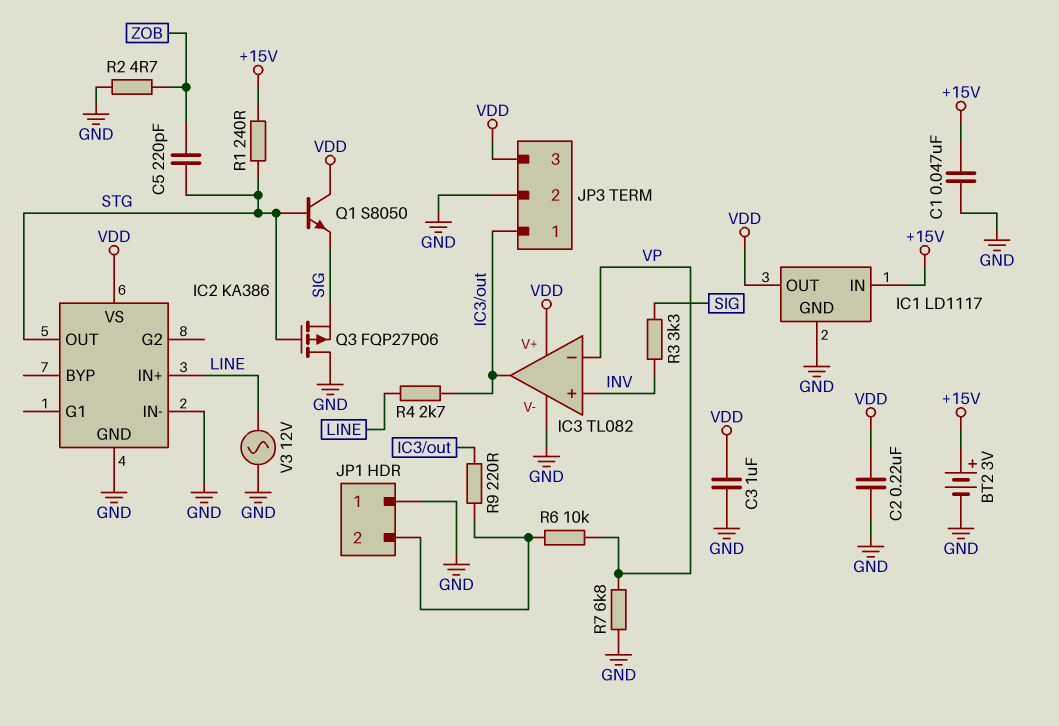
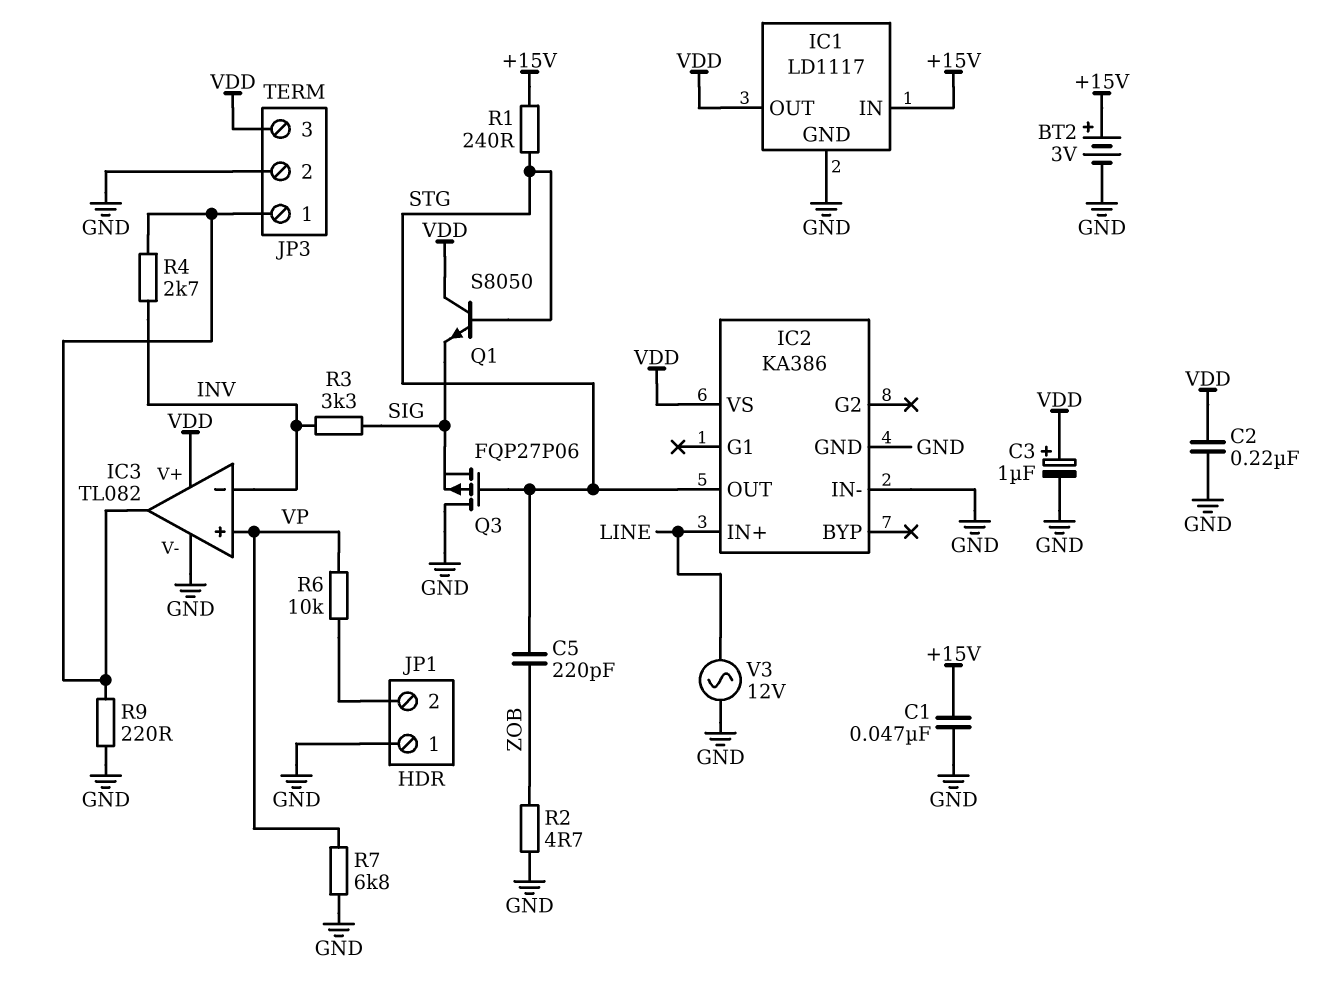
C3: 1uF (GND, VDD) -> 1uF (plus VDD, minus GND)
IC3 pin in+: INV -> VP
IC3 pin in-: VP -> INV
R4: 2.7k (IC3/out, LINE) -> 2.7k (IC3/out, INV)
R9: 220 (IC3/out, JP1/2) -> 220 (GND, IC3/out)

